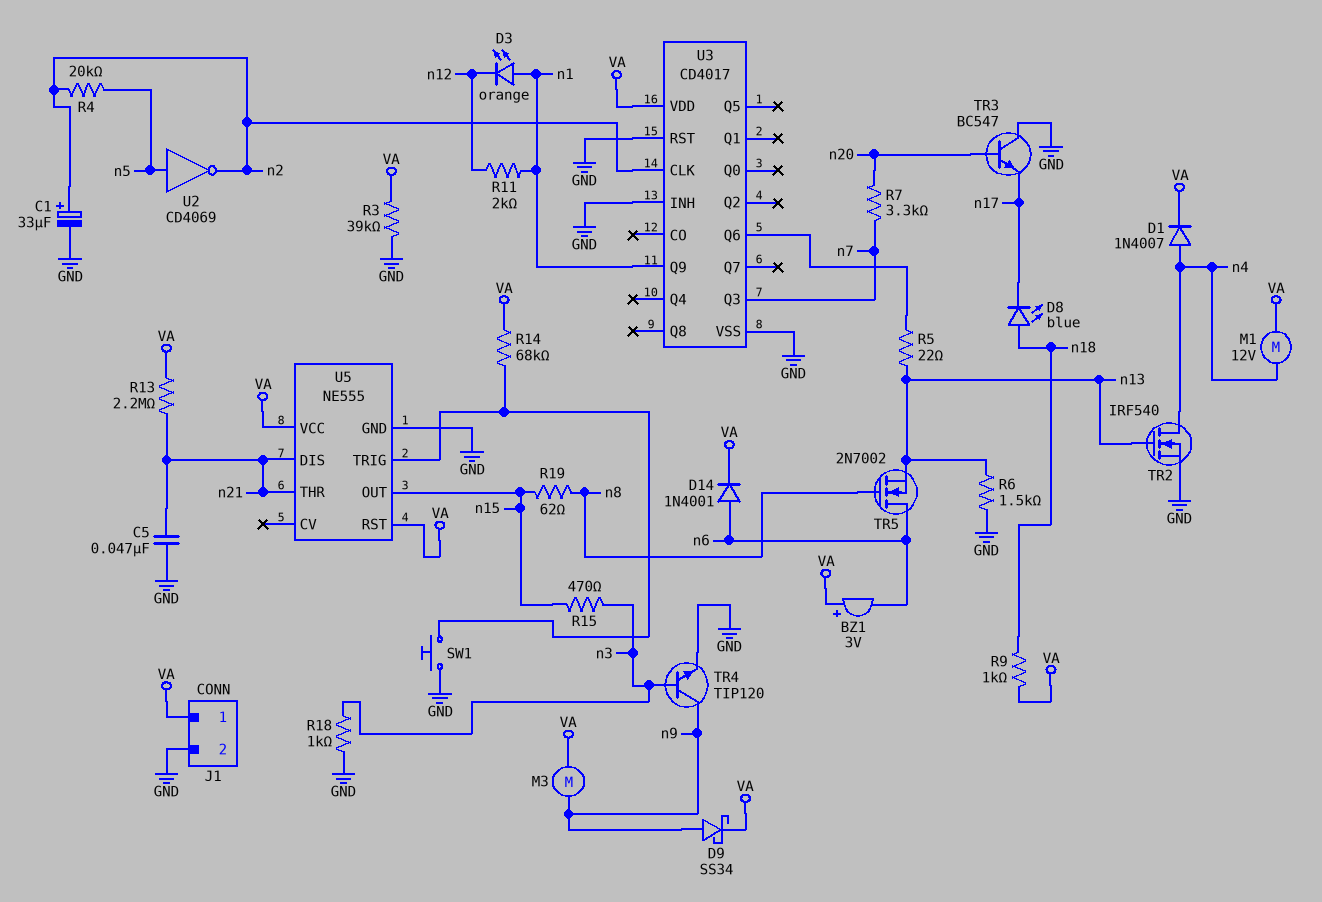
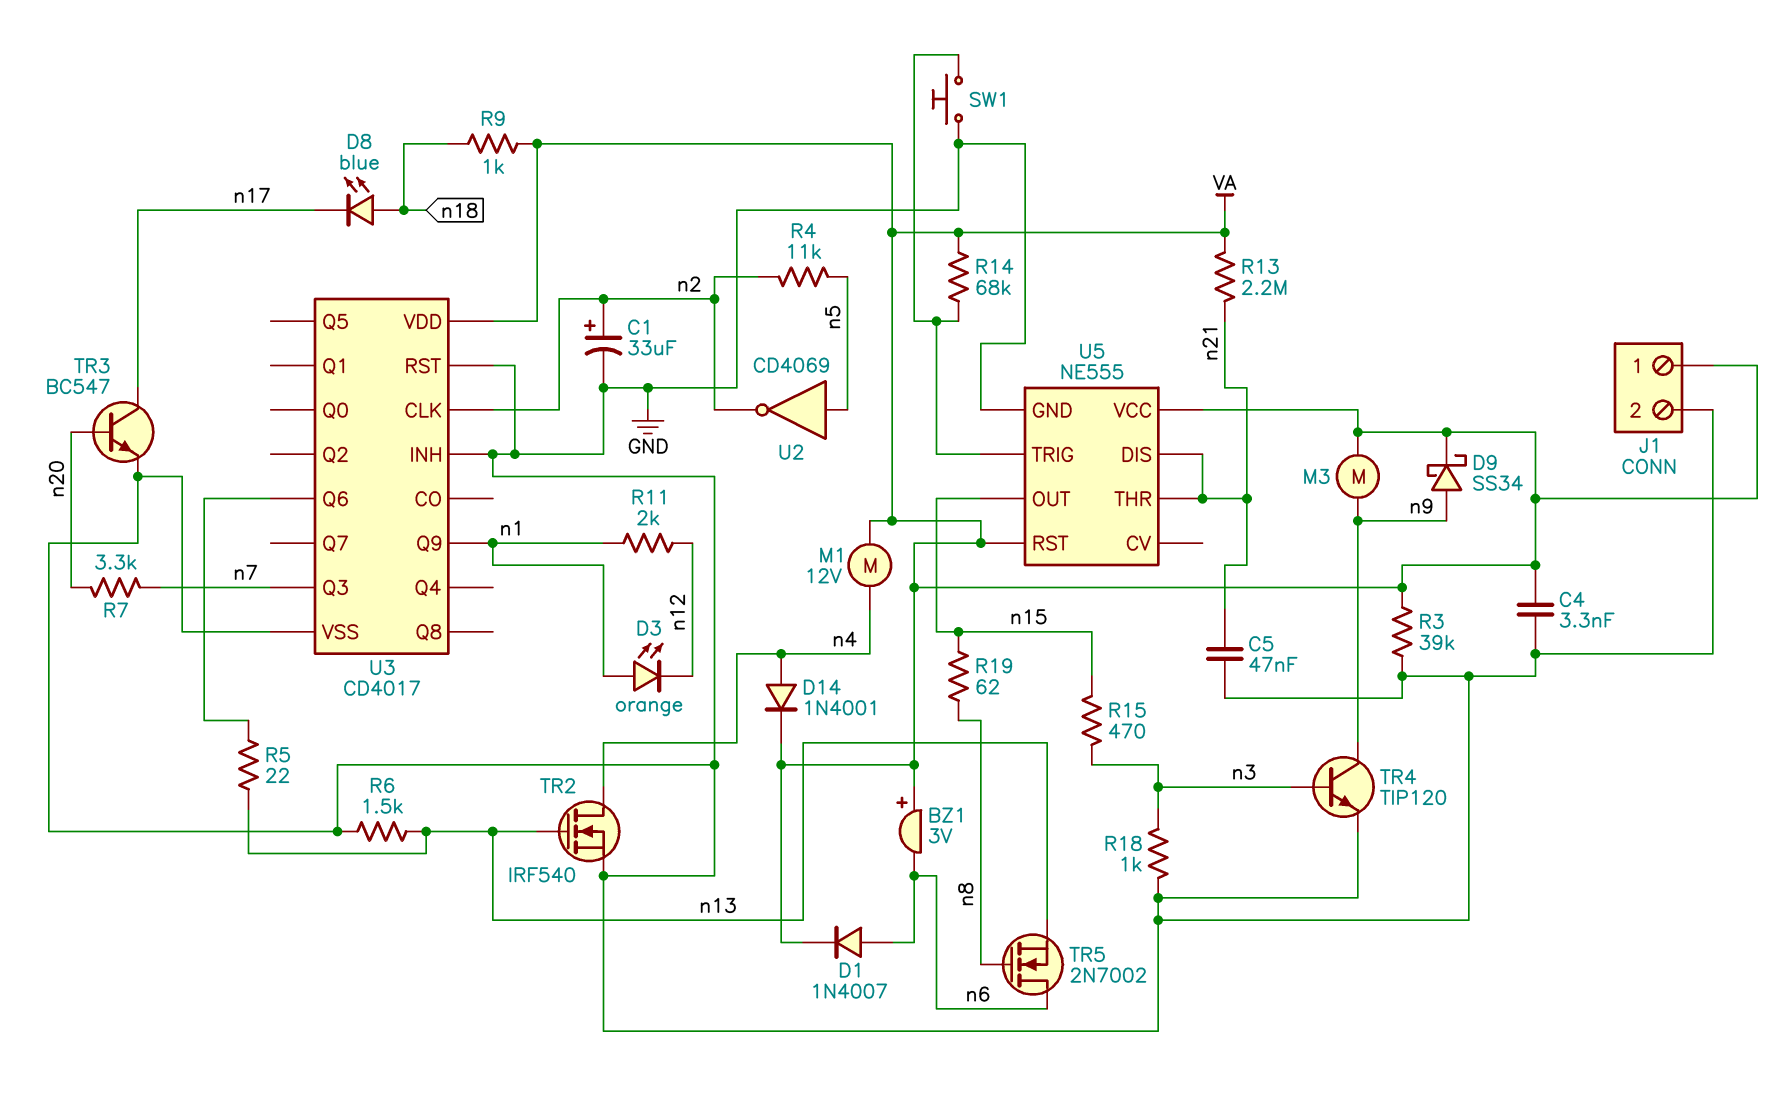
C4: none -> 3.3nF (GND, VA)
D1: diode 1N4007 (A n4, K VA) -> diode 1N4007 (A n6, K VA)
D14: diode 1N4001 (A n6, K VA) -> diode 1N4001 (A n4, K VA)
R4: 20k (n2, n5) -> 11k (n2, n5)
TR3: NPN BC547 (B n20, C GND, E n17) -> NPN BC547 (B n20, C n17, E GND)

